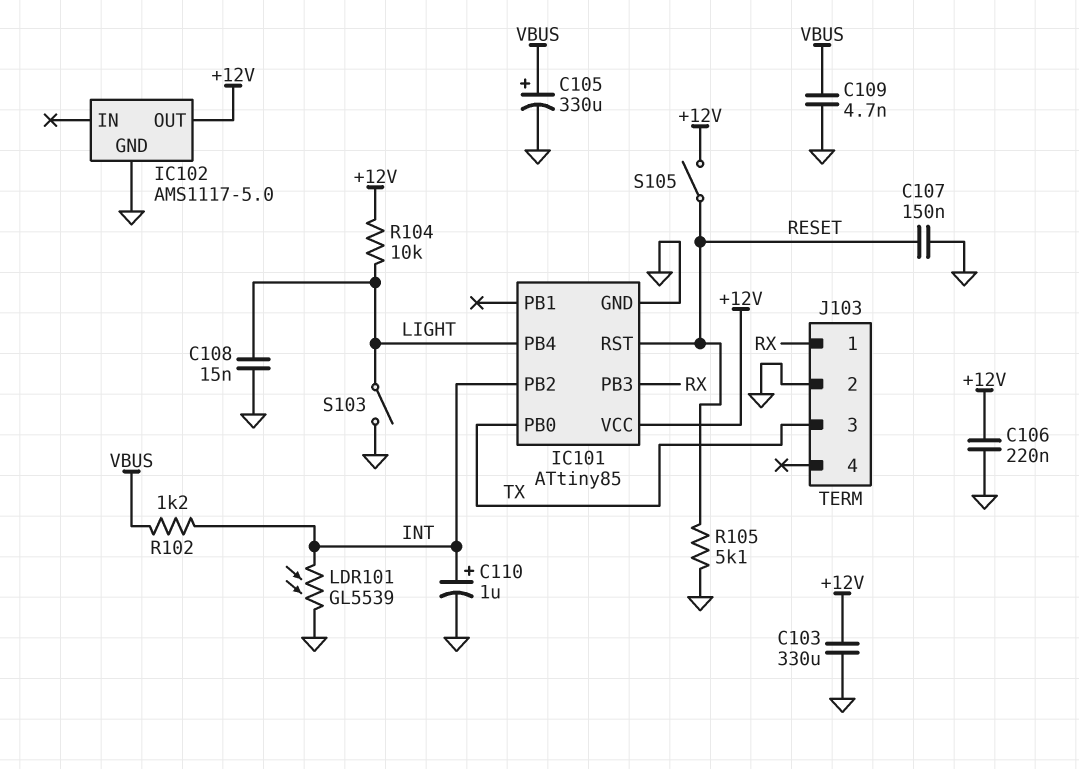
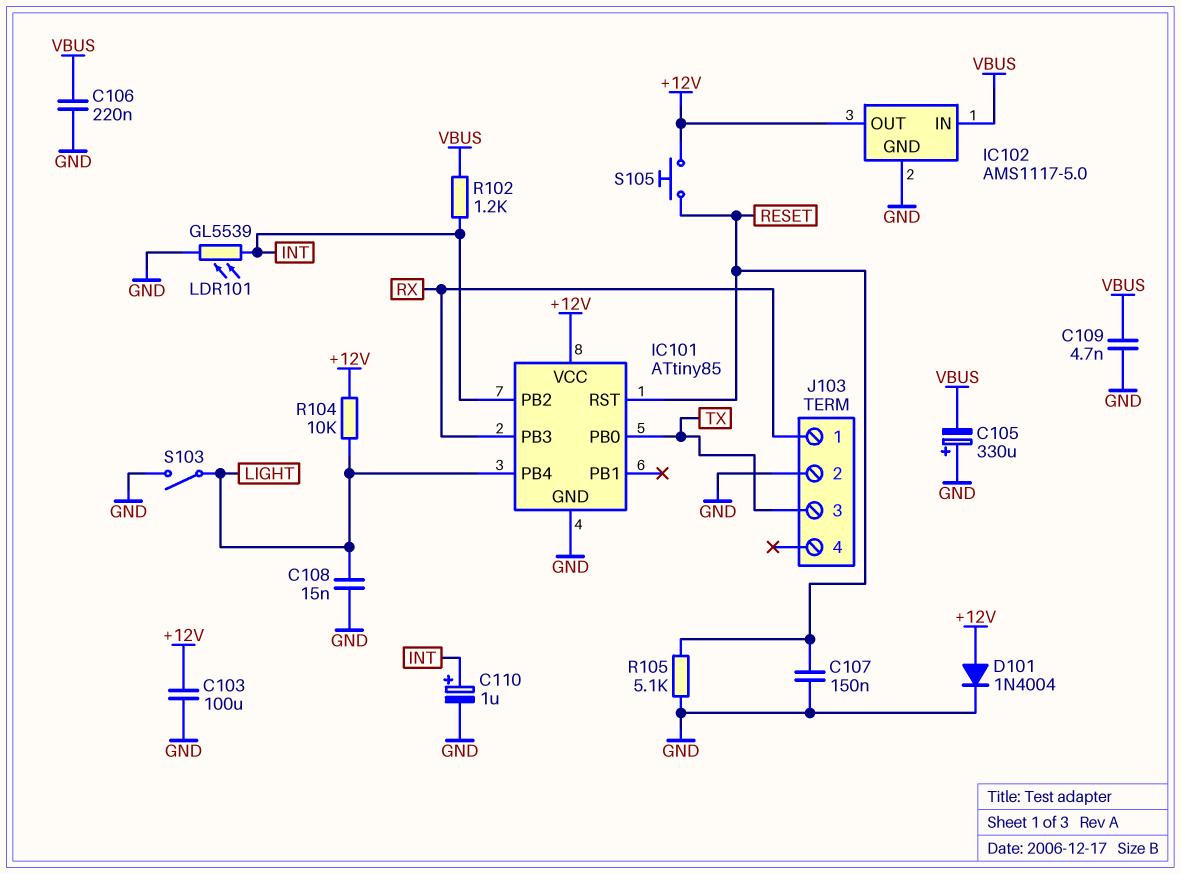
C103: 330uF (+12V, GND) -> 100uF (+12V, GND)
C105: 330uF (plus VBUS, minus GND) -> 330uF (plus GND, minus VBUS)
C106: 220nF (+12V, GND) -> 220nF (GND, VBUS)
D101: none -> diode 1N4004 (A +12V, K GND)
IC102 pin IN: none -> VBUS
S105: switch (+12V, RESET) -> button (+12V, RESET)

